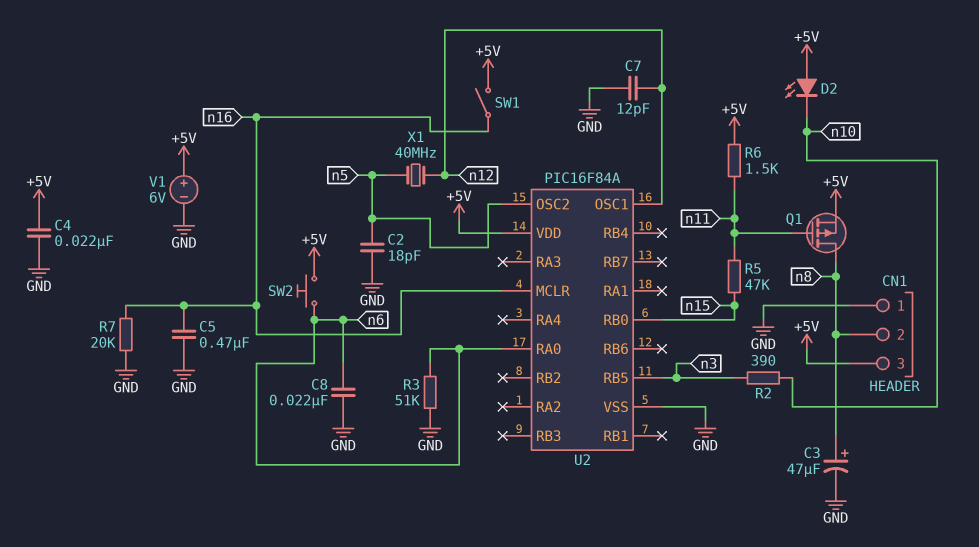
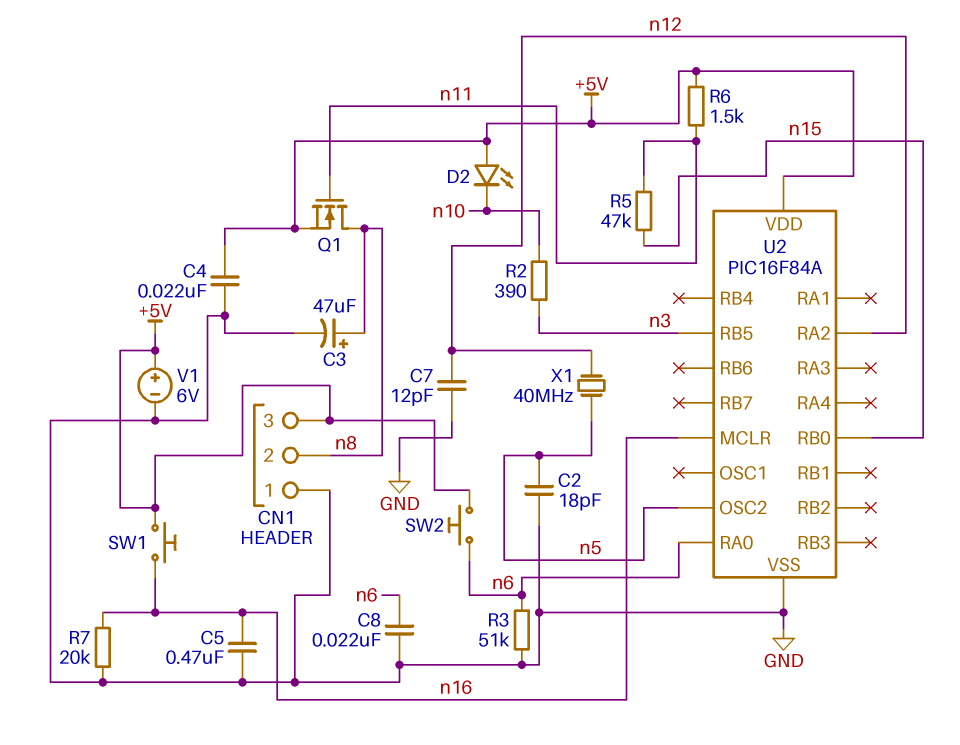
Q1: PMOS (G n11, D n8, S +5V) -> NMOS (G n11, D n8, S +5V)
SW1: switch (+5V, n16) -> button (+5V, n16)
U2 pin OSC1: n12 -> none
U2 pin RA2: none -> n12

